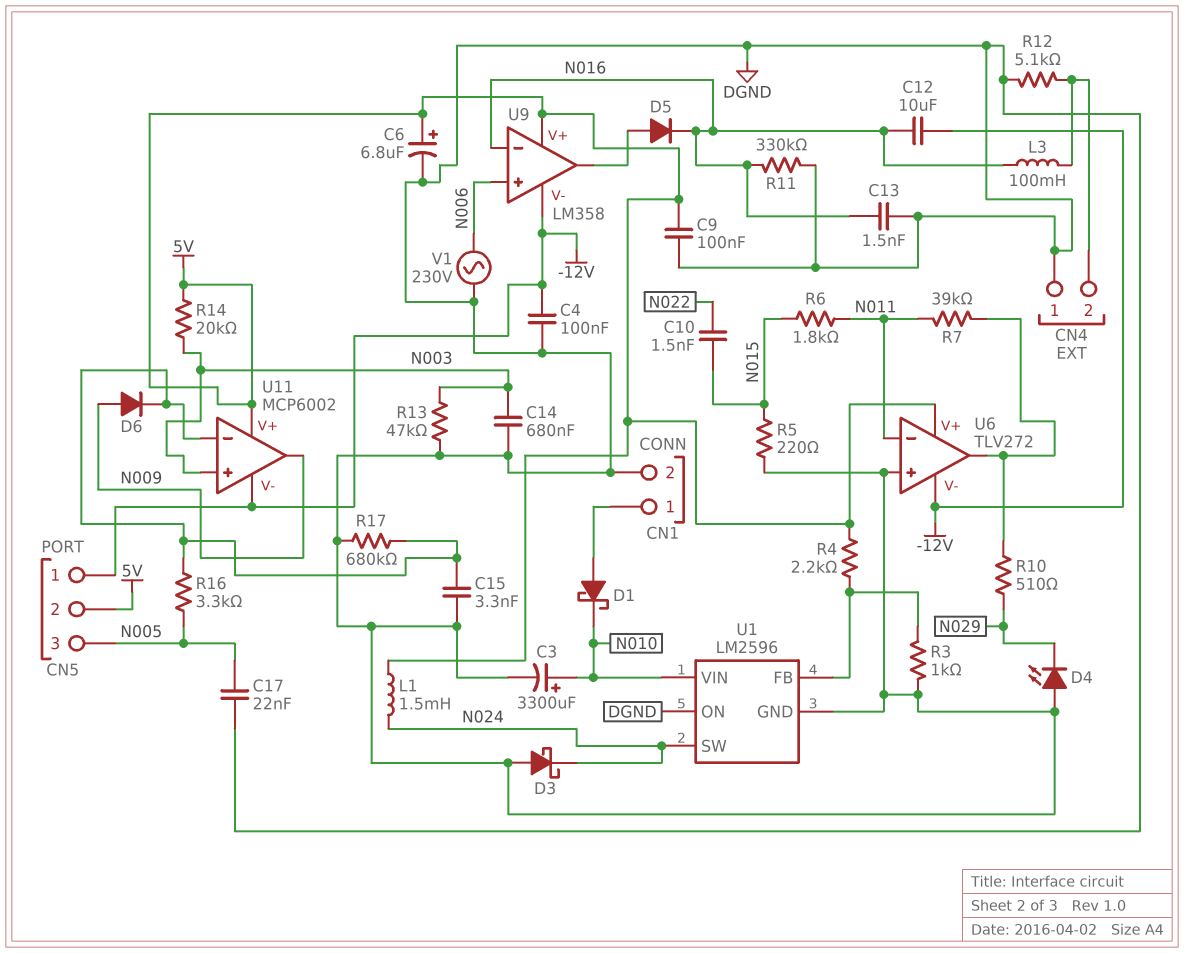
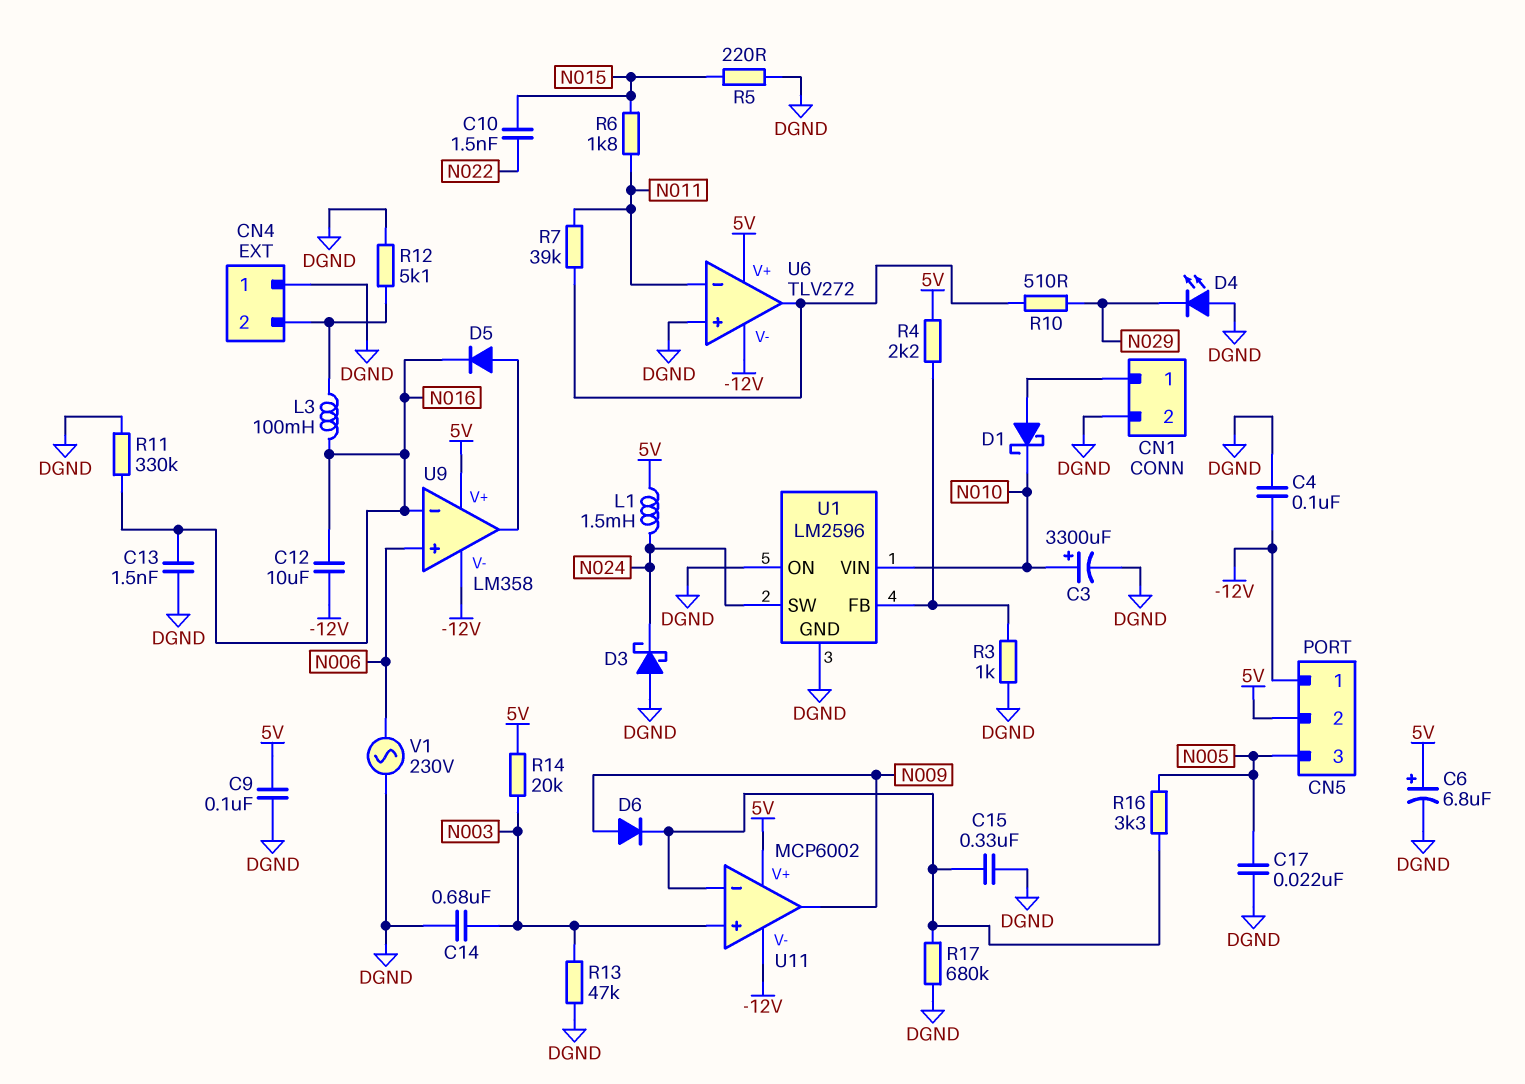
C15: 3.3nF (DGND, U11/in-) -> 330nF (DGND, U11/in-)

